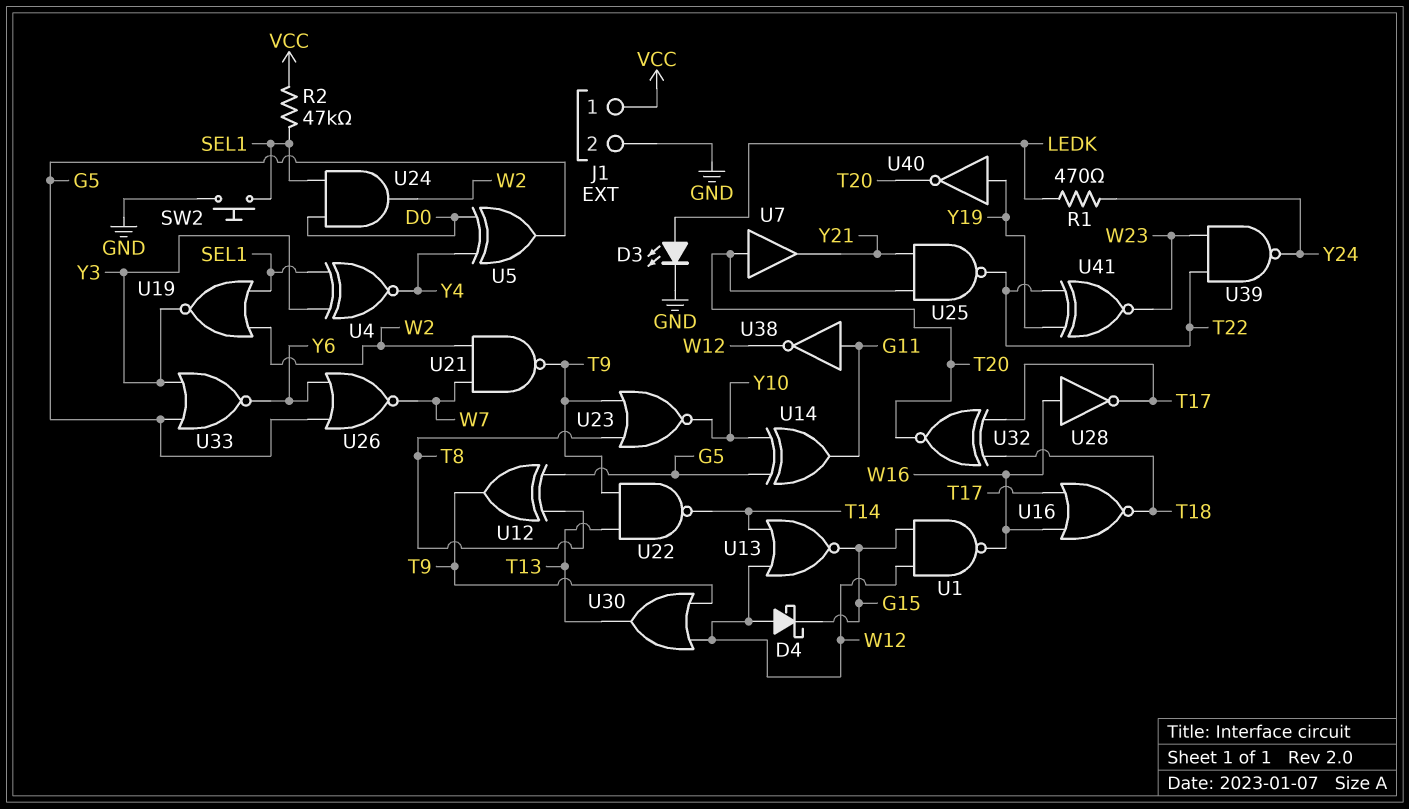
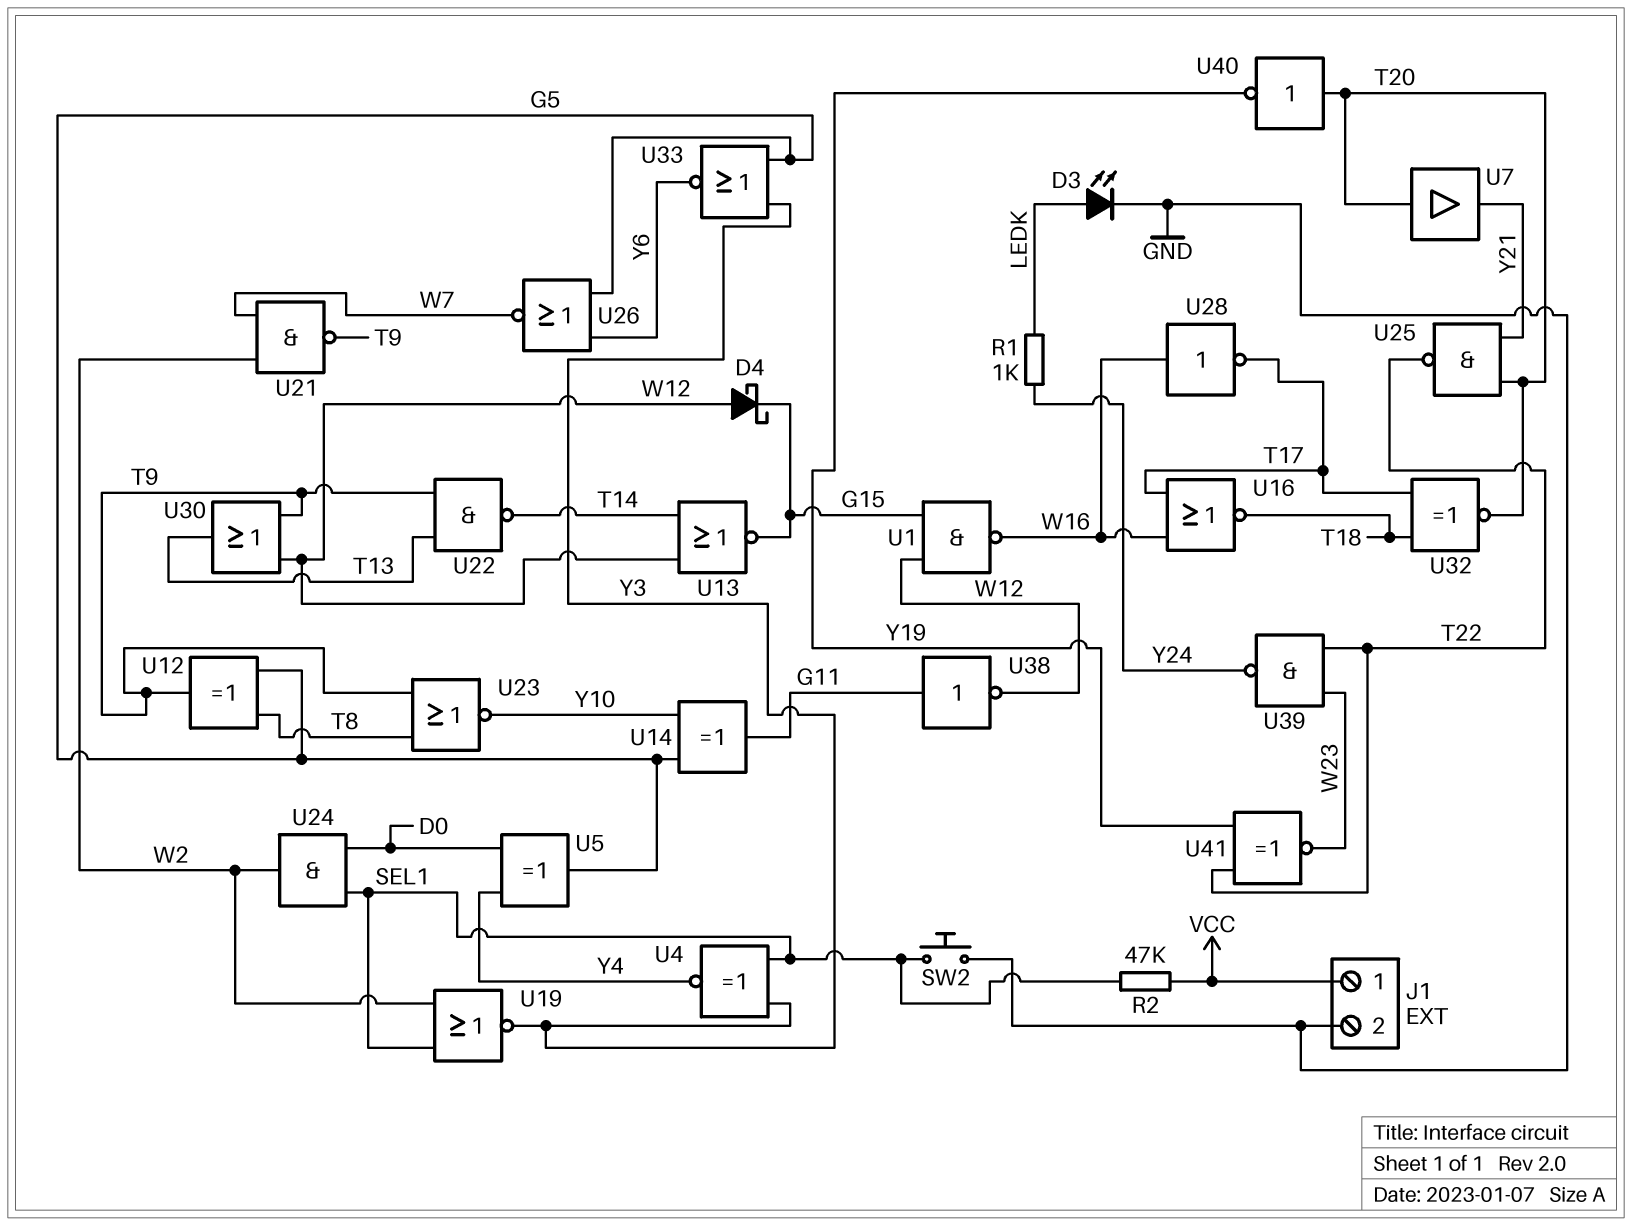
R1: 470 (LEDK, Y24) -> 1k (LEDK, Y24)
U40: NOT (in Y19, out T20) -> NOT (in T20, out Y19)

